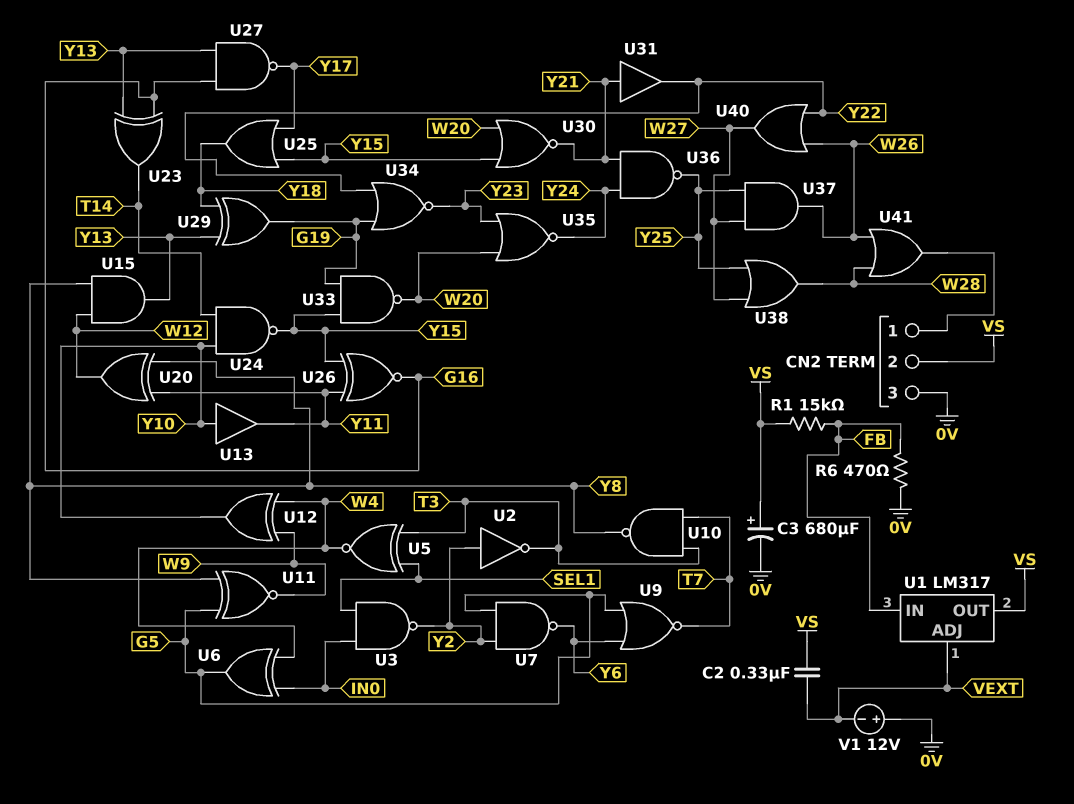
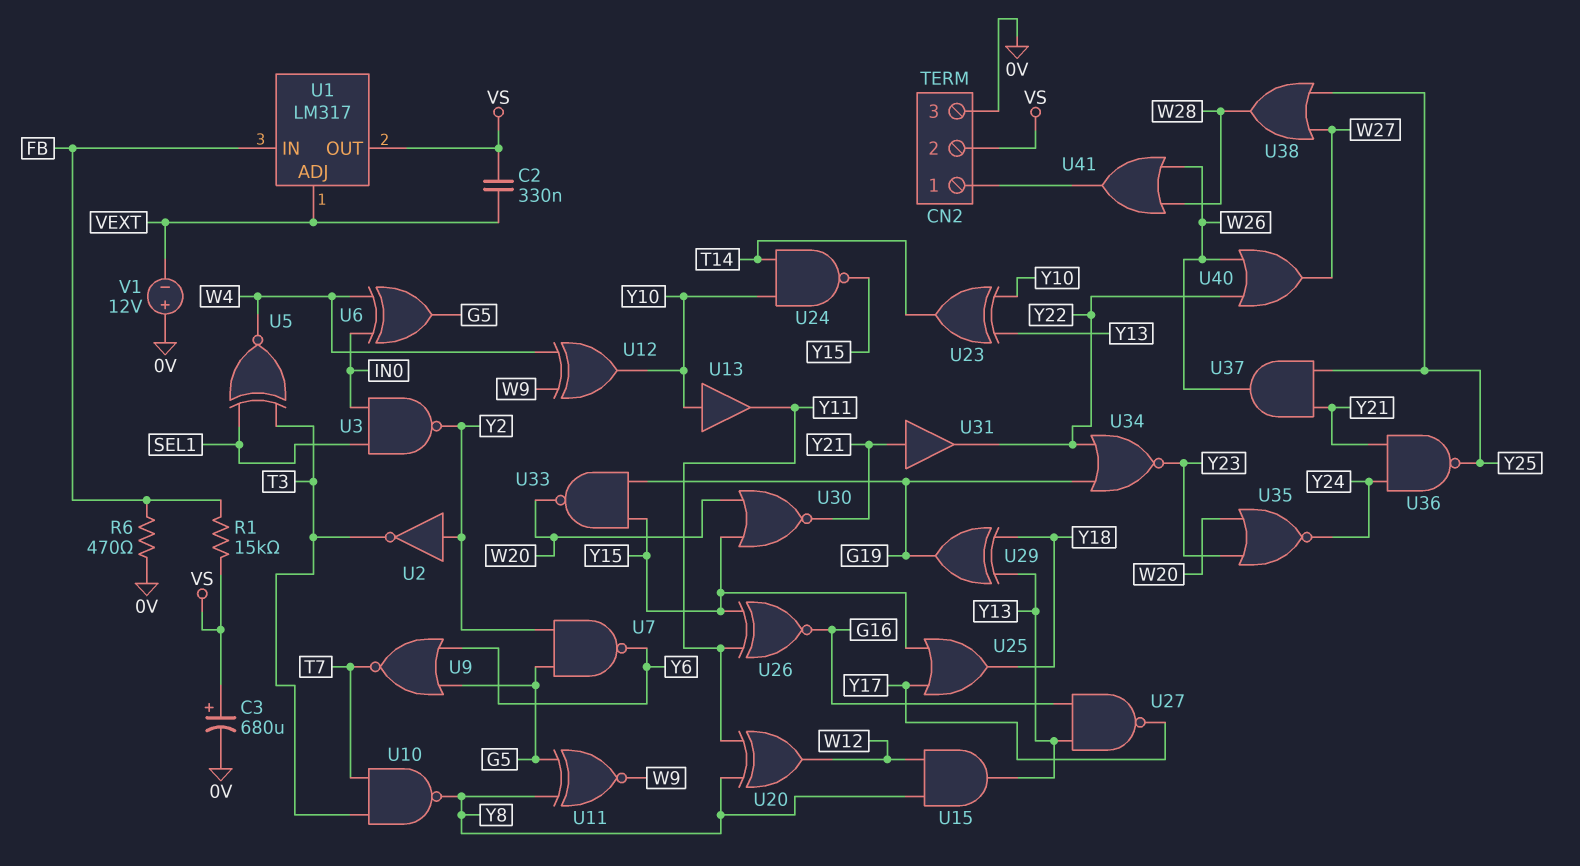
U23: XOR (in G16, in Y13, out T14) -> XOR (in Y10, in Y13, out T14)
U37: AND (in W27, in Y25, out W26) -> AND (in Y21, in Y25, out W26)

